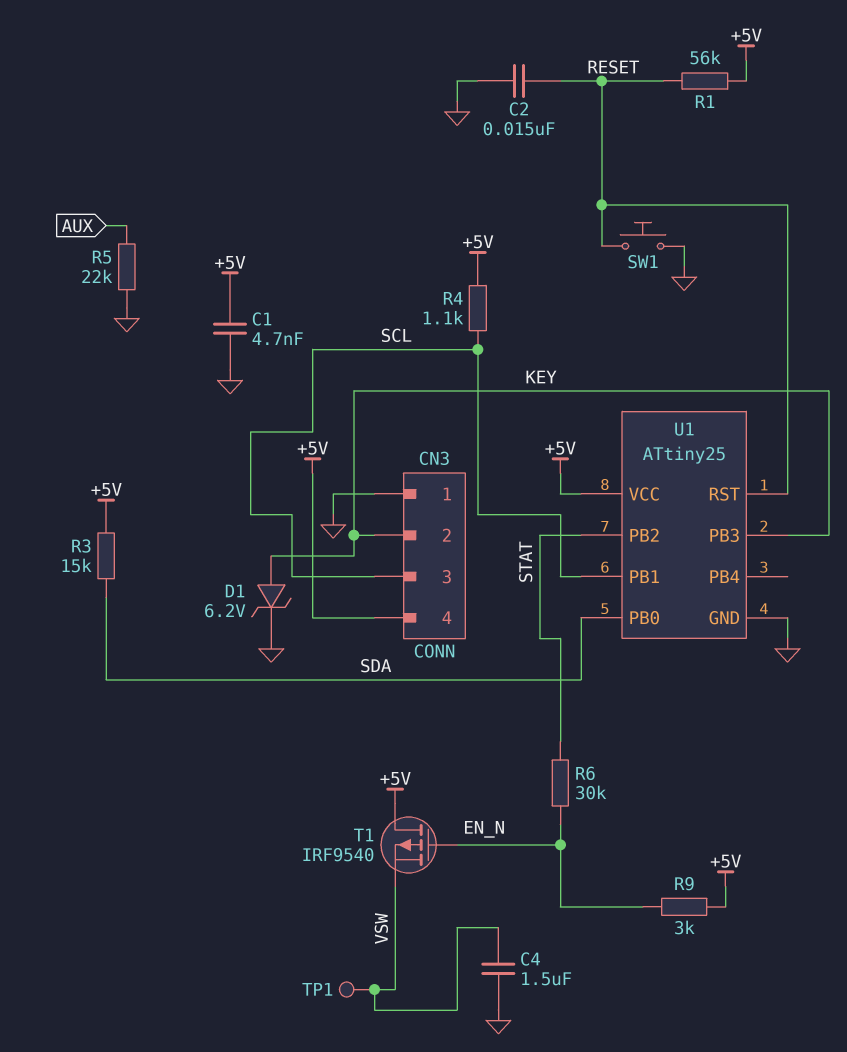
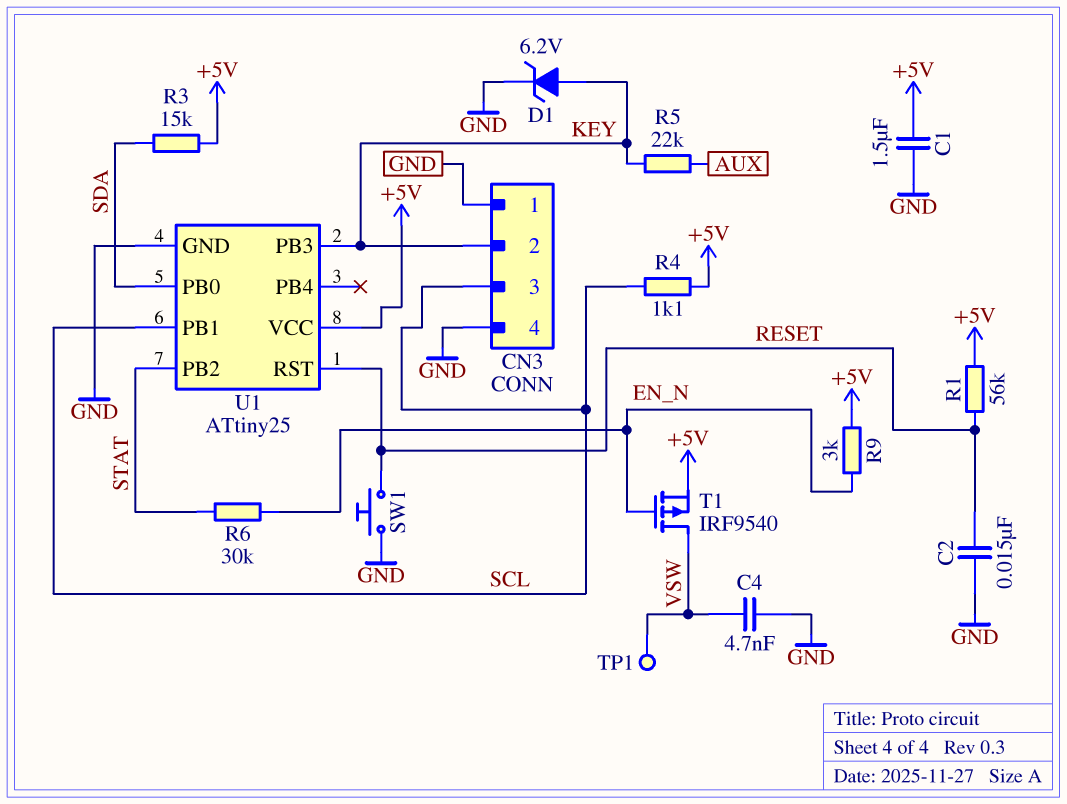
C1: 4.7nF (+5V, GND) -> 1.5uF (+5V, GND)
C4: 1.5uF (GND, VSW) -> 4.7nF (GND, VSW)
CN3 pin 4: +5V -> GND
R5: 22k (AUX, GND) -> 22k (AUX, KEY)
T1: PMOS IRF9540 (G EN_N, D +5V, S VSW) -> PMOS IRF9540 (G EN_N, D VSW, S +5V)

